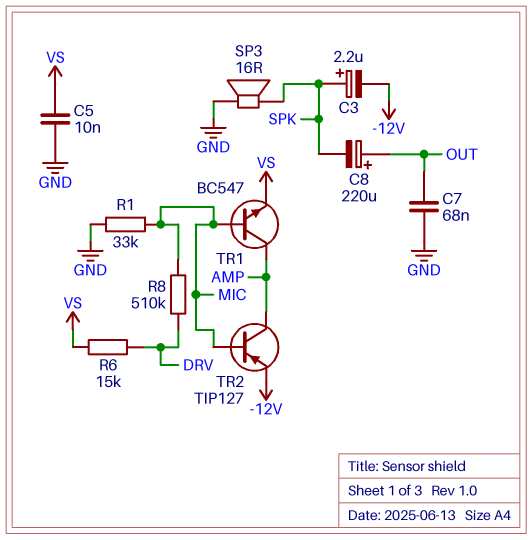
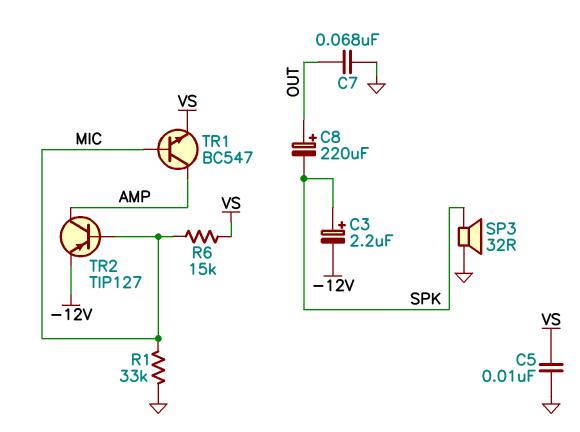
R6: 15k (DRV, VS) -> 15k (MIC, VS)
R8: 510k (DRV, MIC) -> none
SP3: speaker 16R (GND, SPK) -> speaker 32R (GND, SPK)

